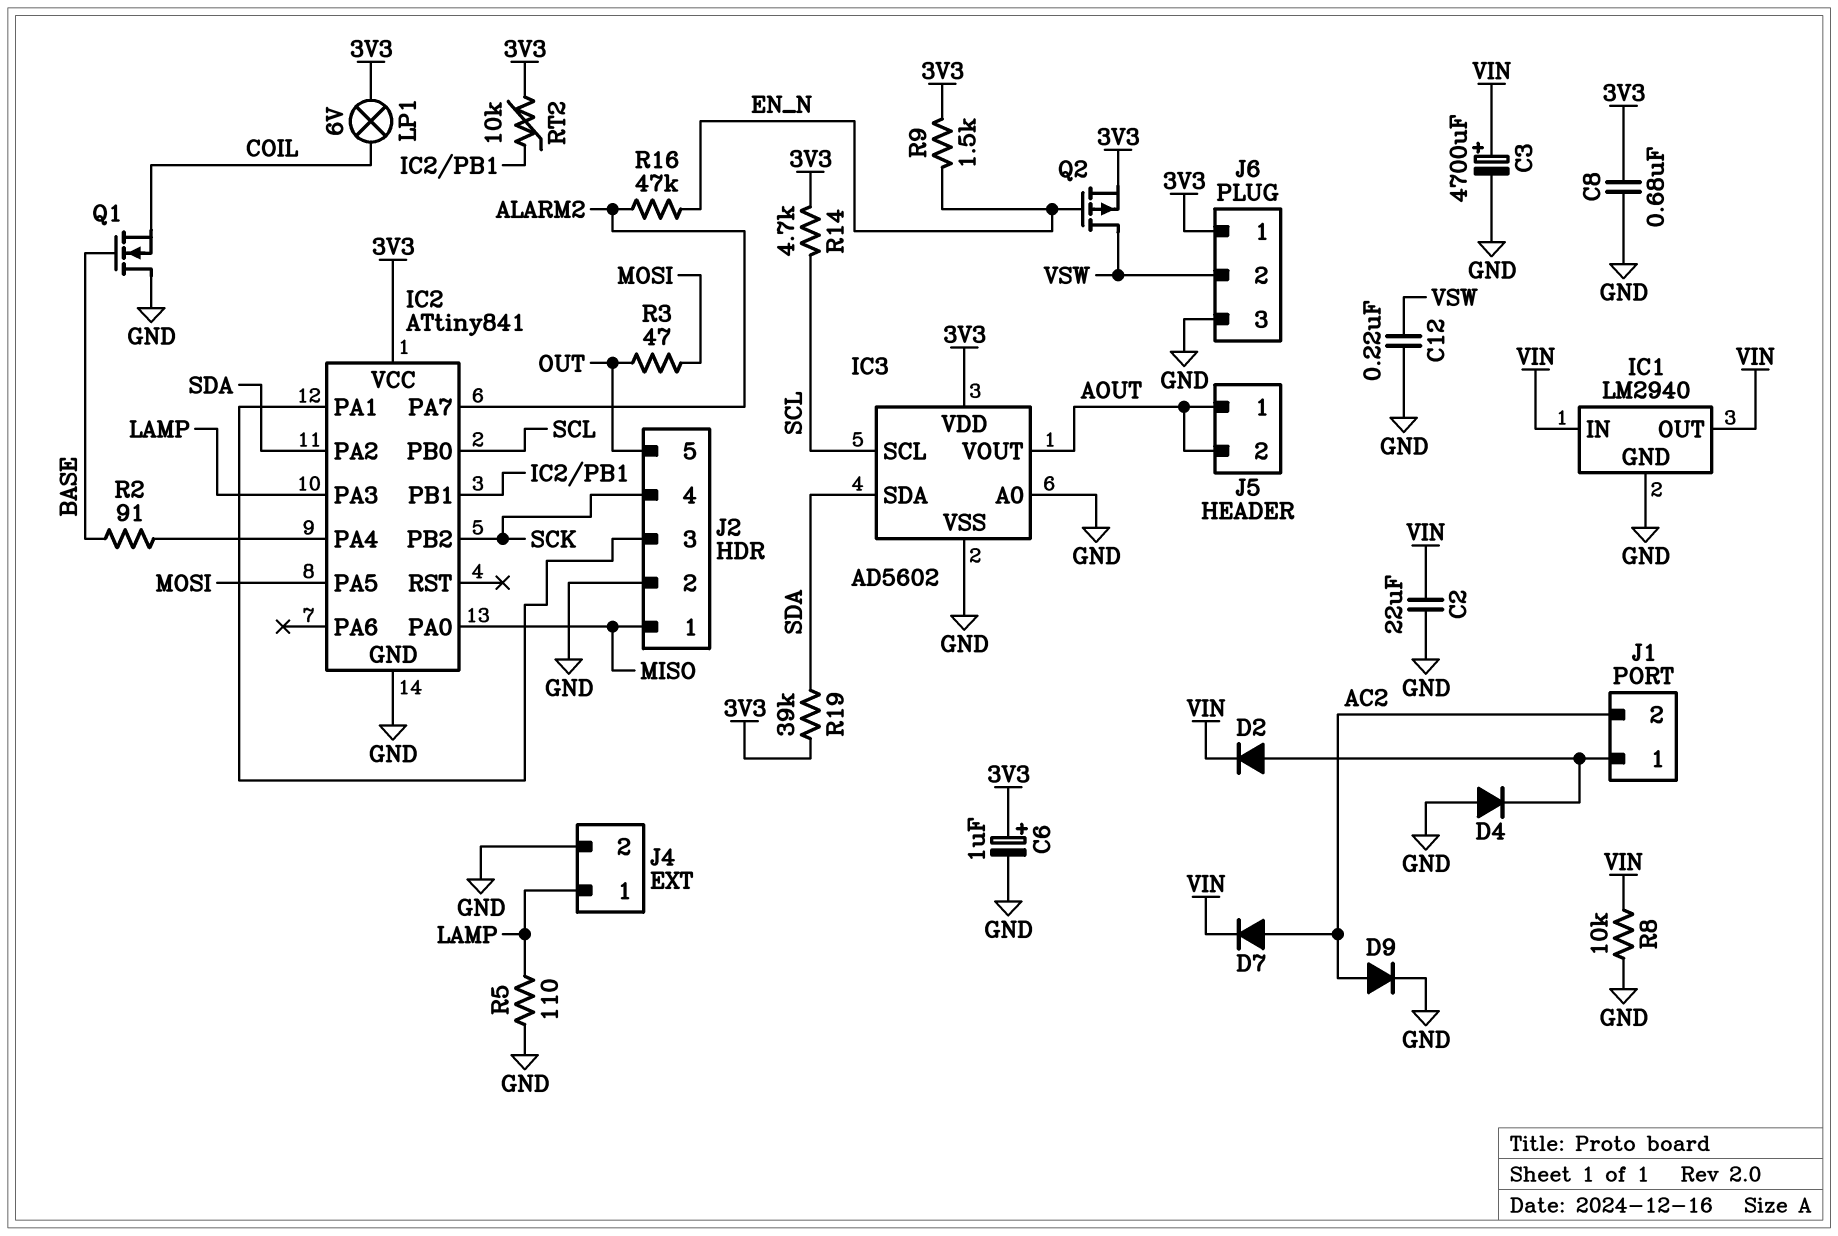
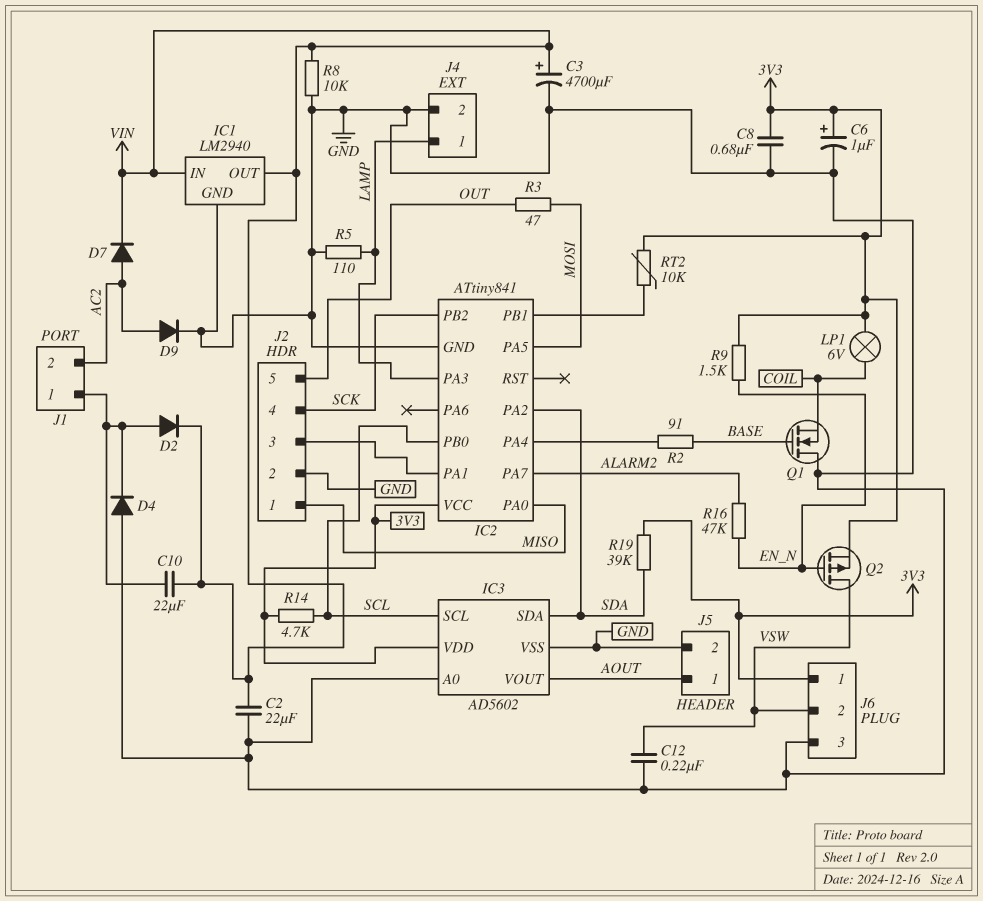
C10: none -> 22uF (J1/1, VIN)
J5 pin 2: AOUT -> GND

